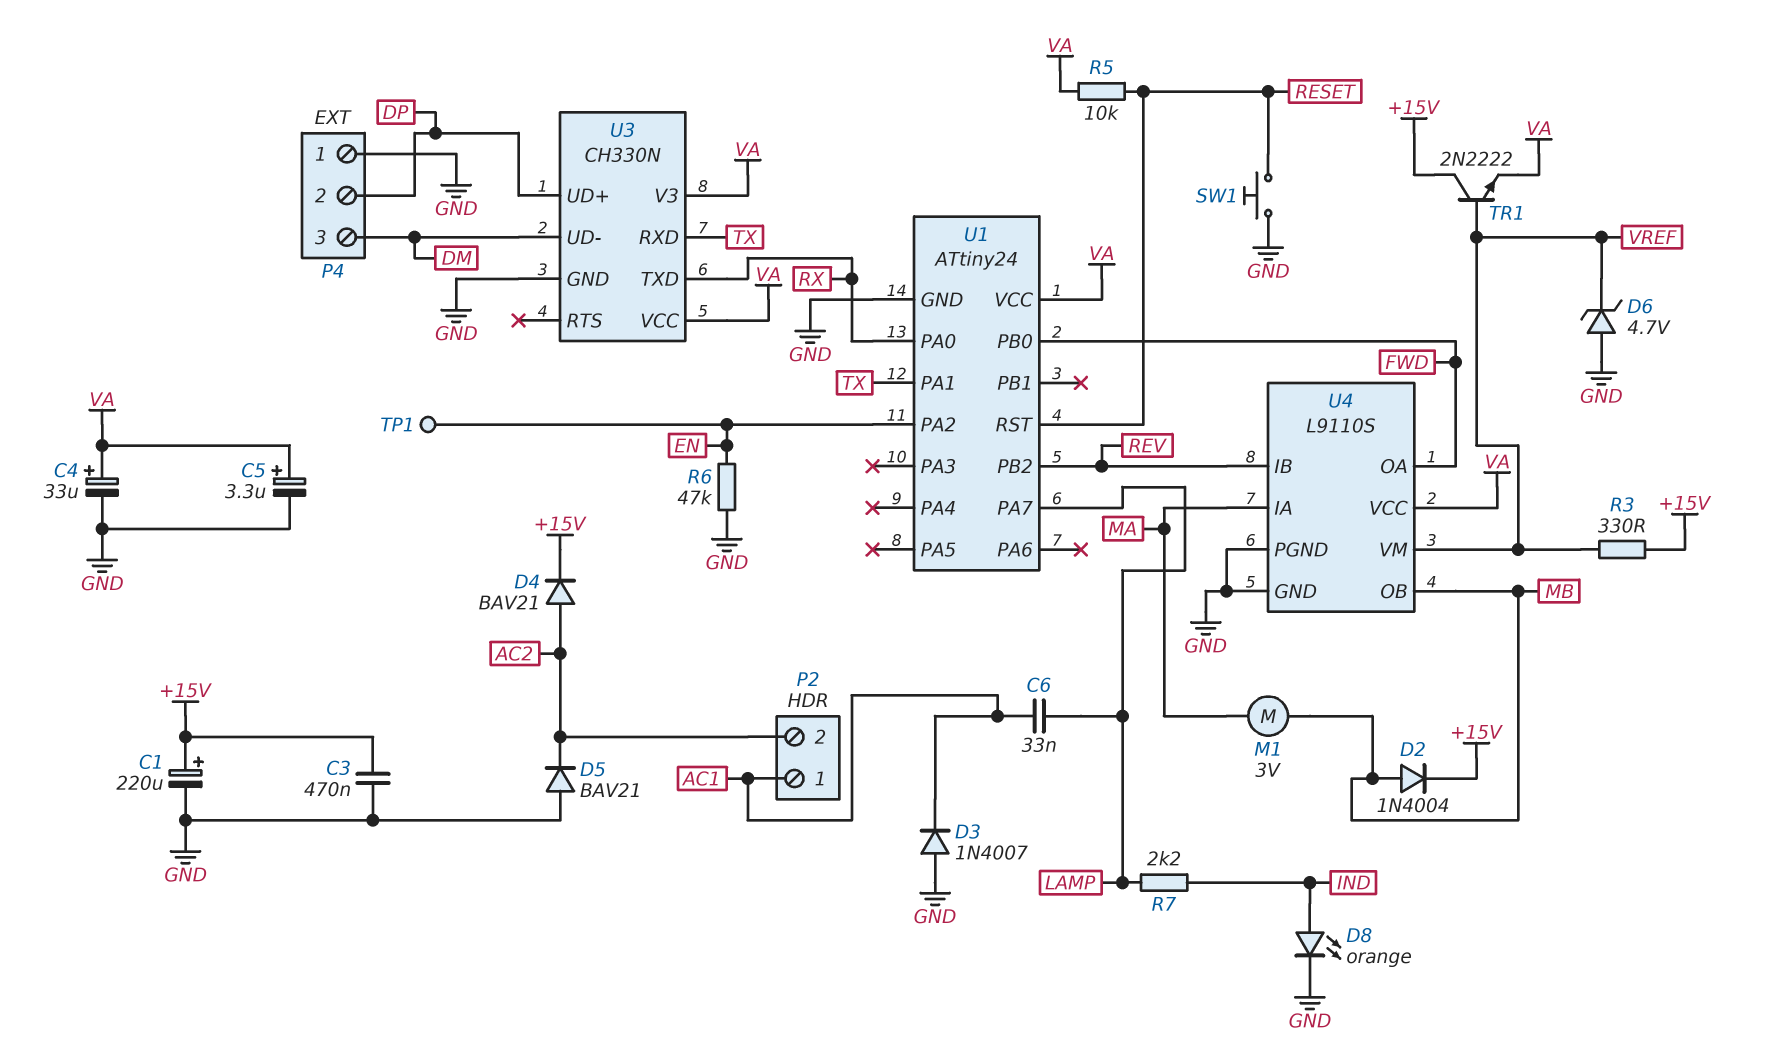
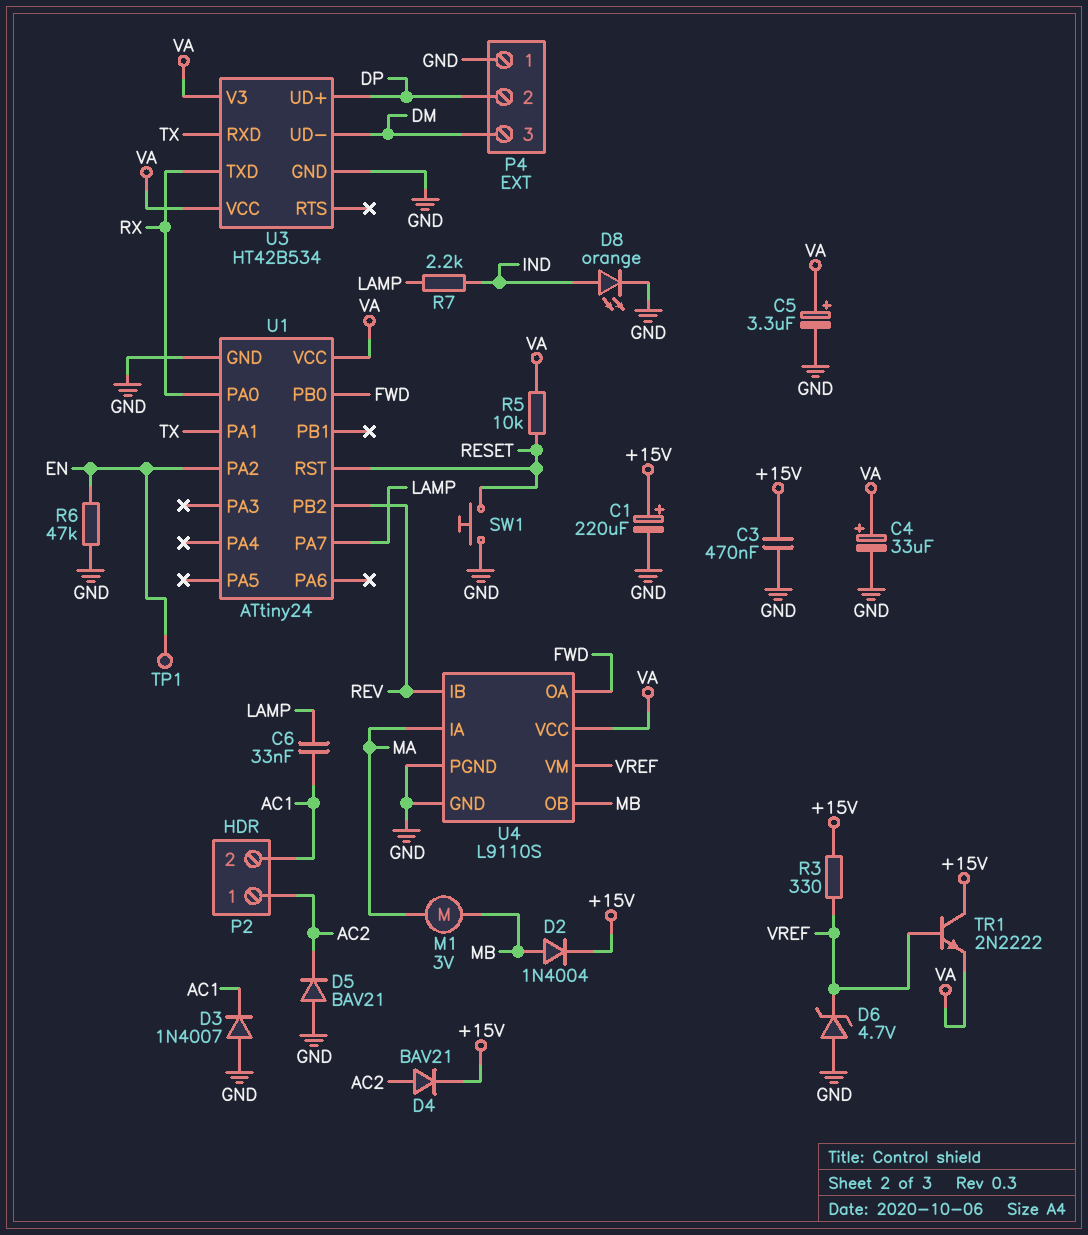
P2 pin 1: AC1 -> AC2
P2 pin 2: AC2 -> AC1
U3: CH330N -> HT42B534

